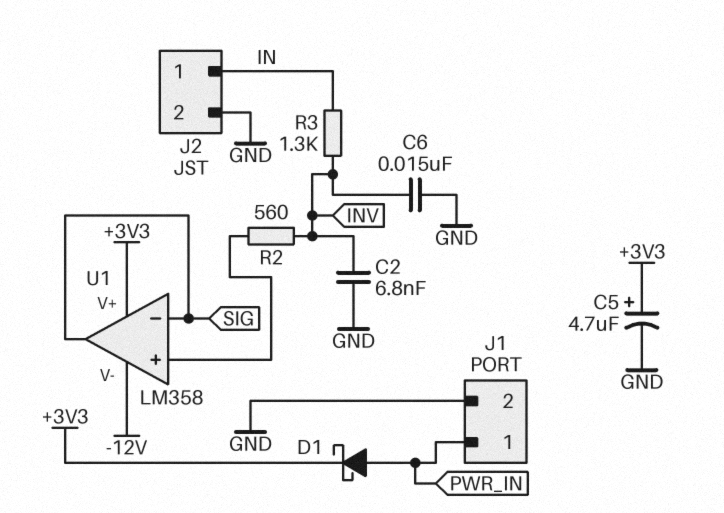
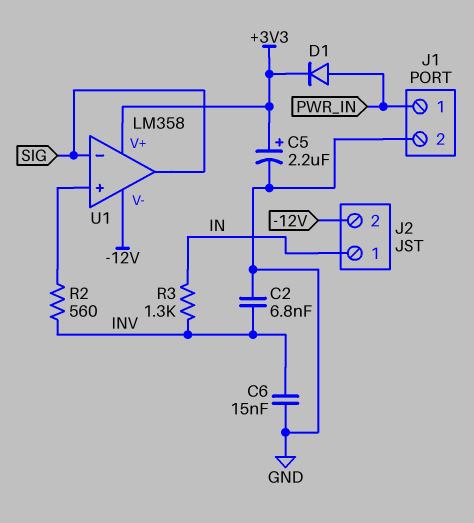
C5: 4.7uF (plus +3V3, minus GND) -> 2.2uF (plus +3V3, minus GND)
D1: schottky (A PWR_IN, K +3V3) -> diode (A PWR_IN, K +3V3)
J2 pin 2: GND -> -12V

